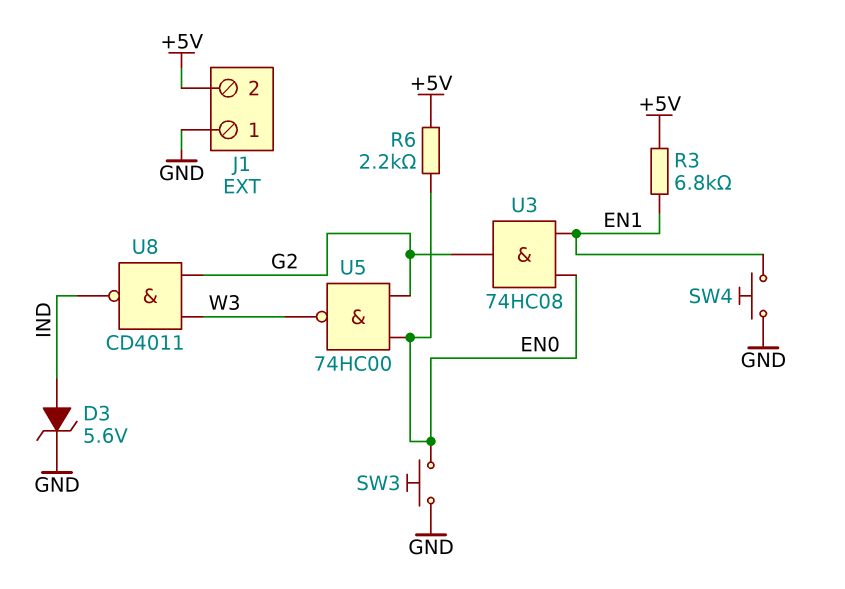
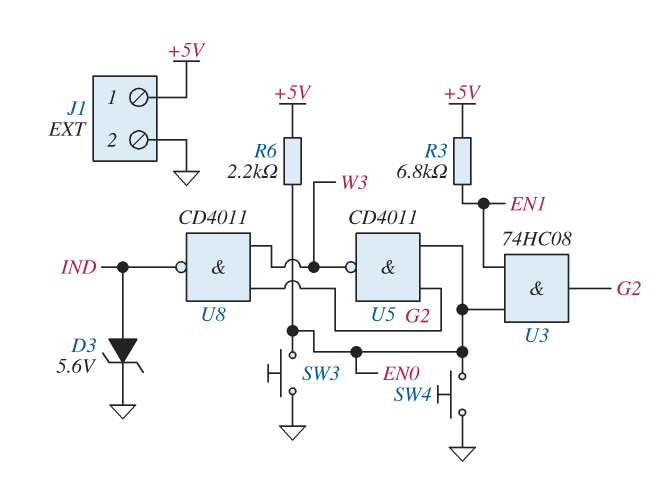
J1 pin 1: GND -> +5V
J1 pin 2: +5V -> GND
SW4: button (EN1, GND) -> button (EN0, GND)
U5: NAND 74HC00 (in EN0, in G2, out W3) -> NAND CD4011 (in EN0, in G2, out W3)

